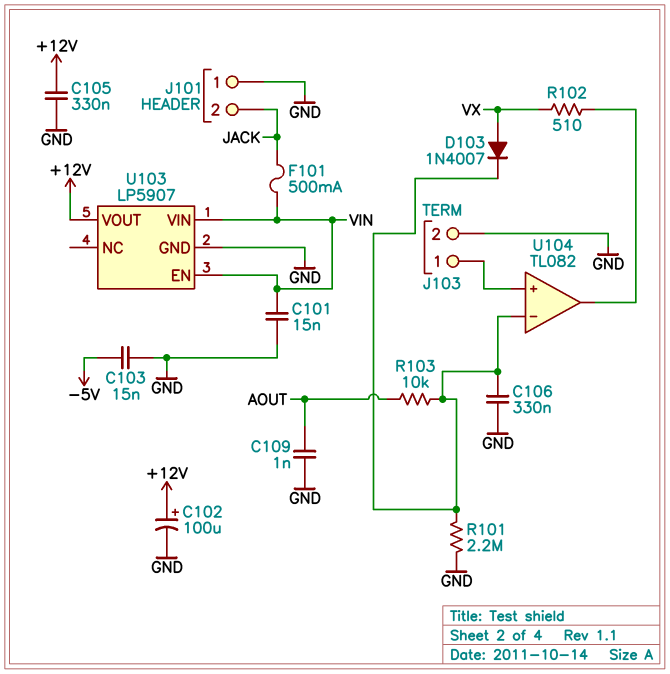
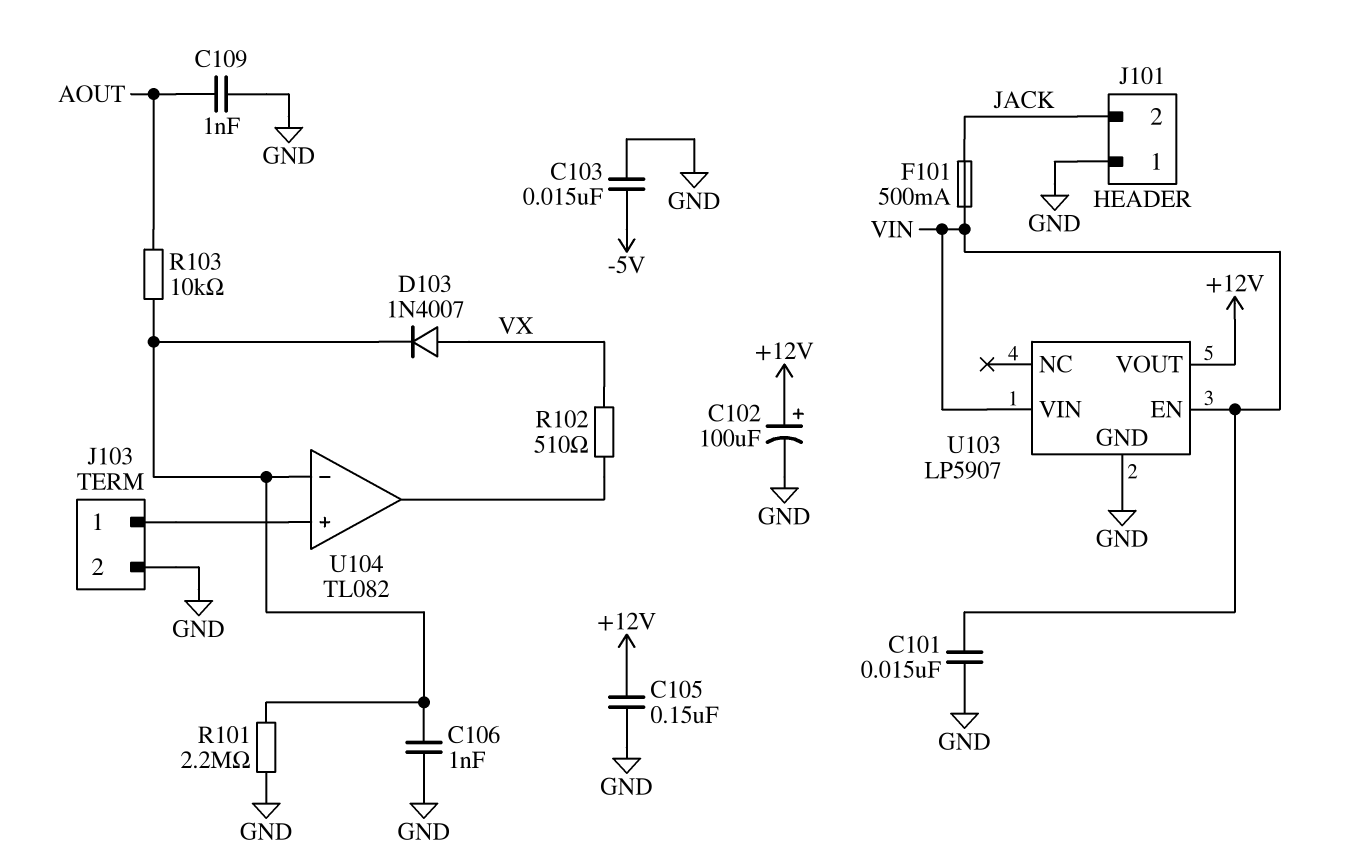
C105: 330nF (+12V, GND) -> 150nF (+12V, GND)
C106: 330nF (GND, U104/in-) -> 1nF (GND, U104/in-)

